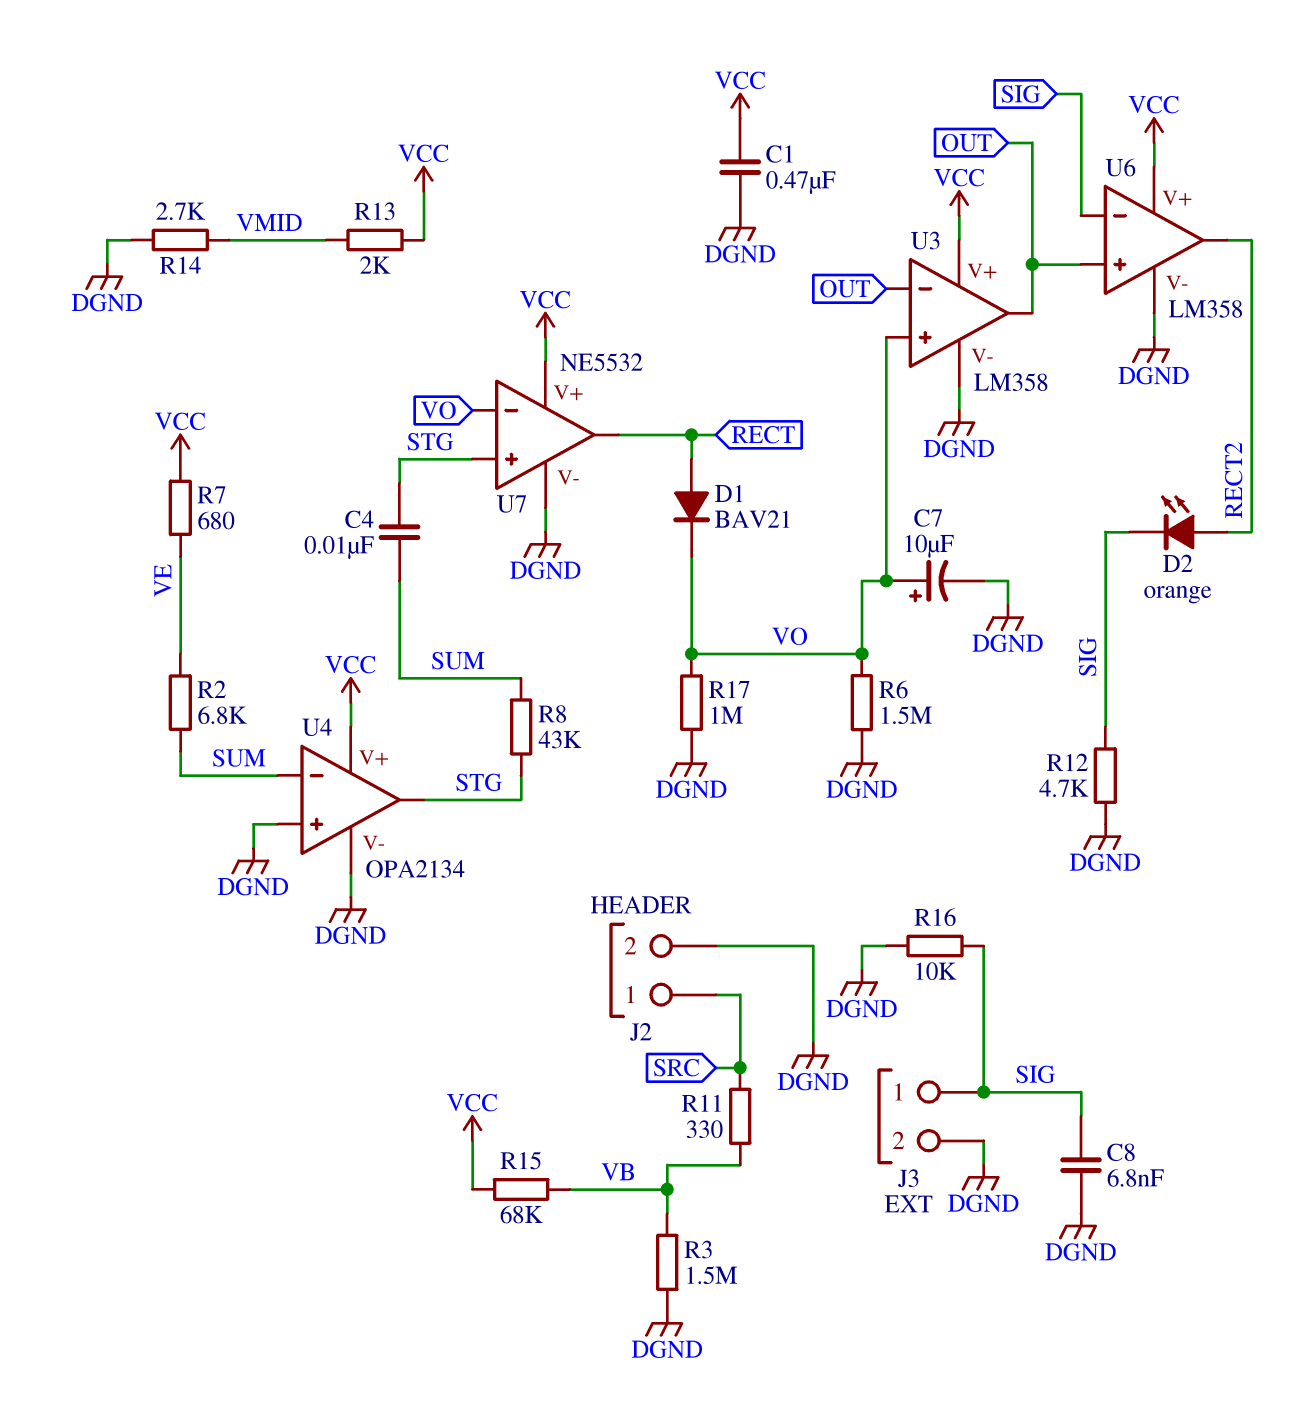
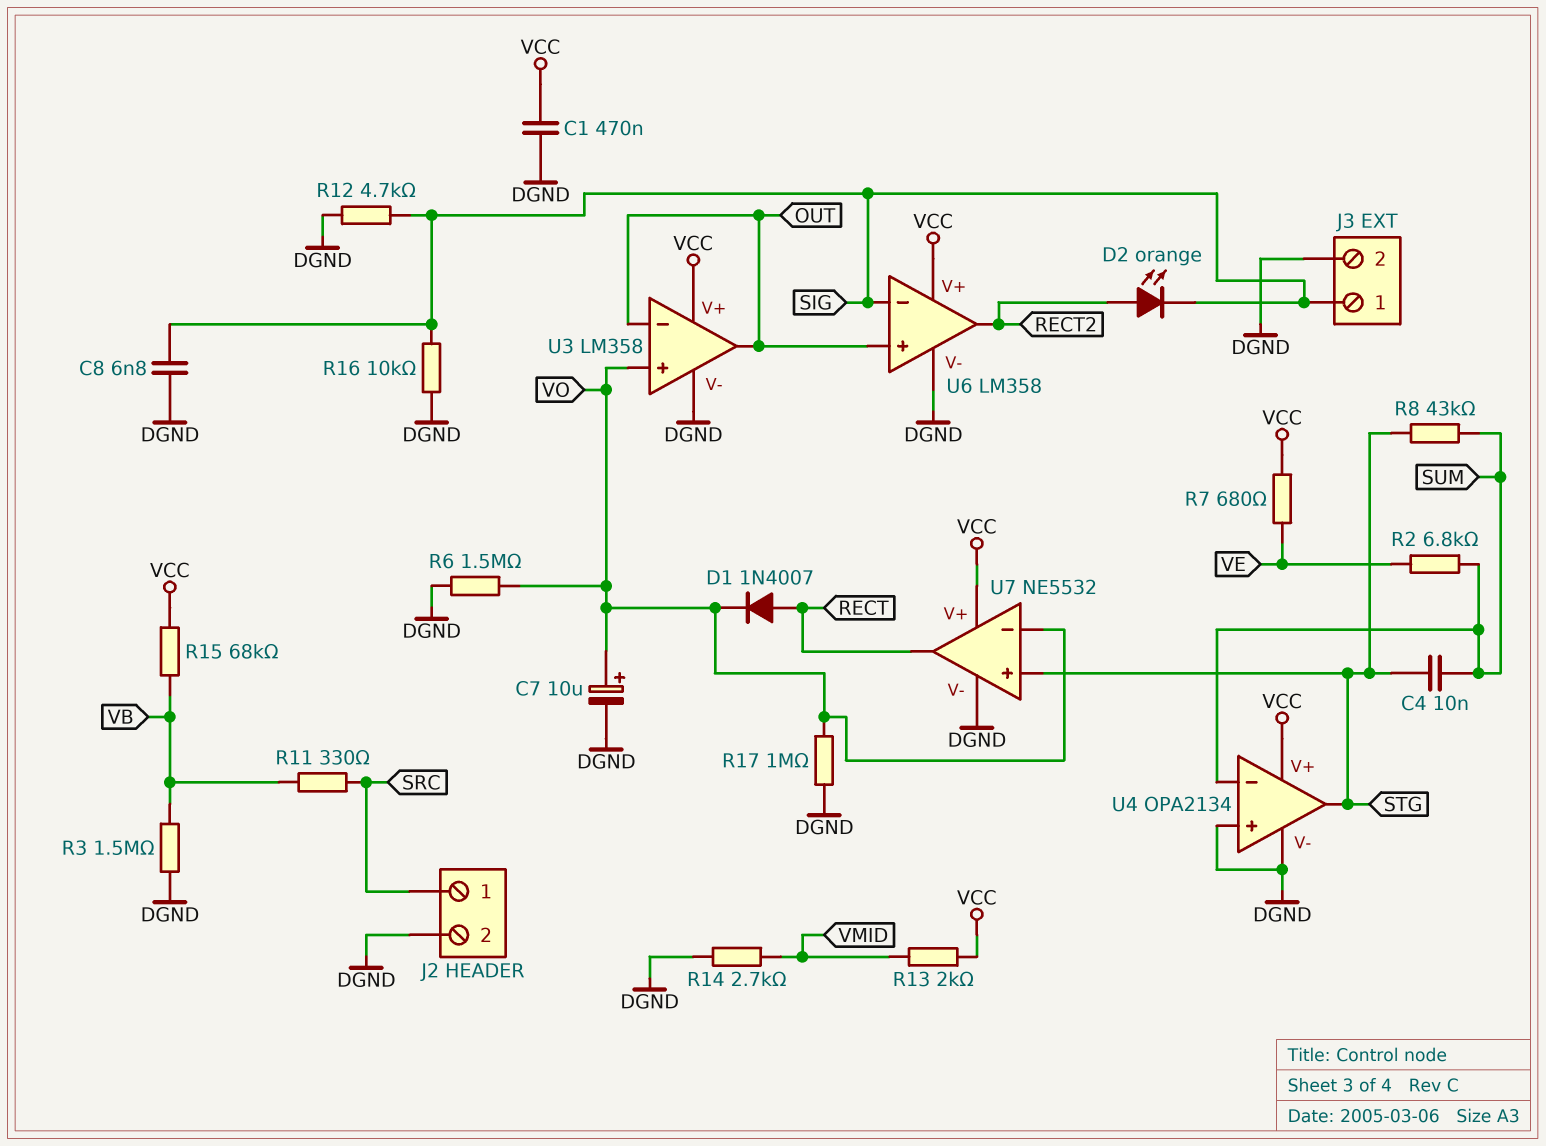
D1: diode BAV21 (A RECT, K VO) -> diode 1N4007 (A RECT, K VO)

